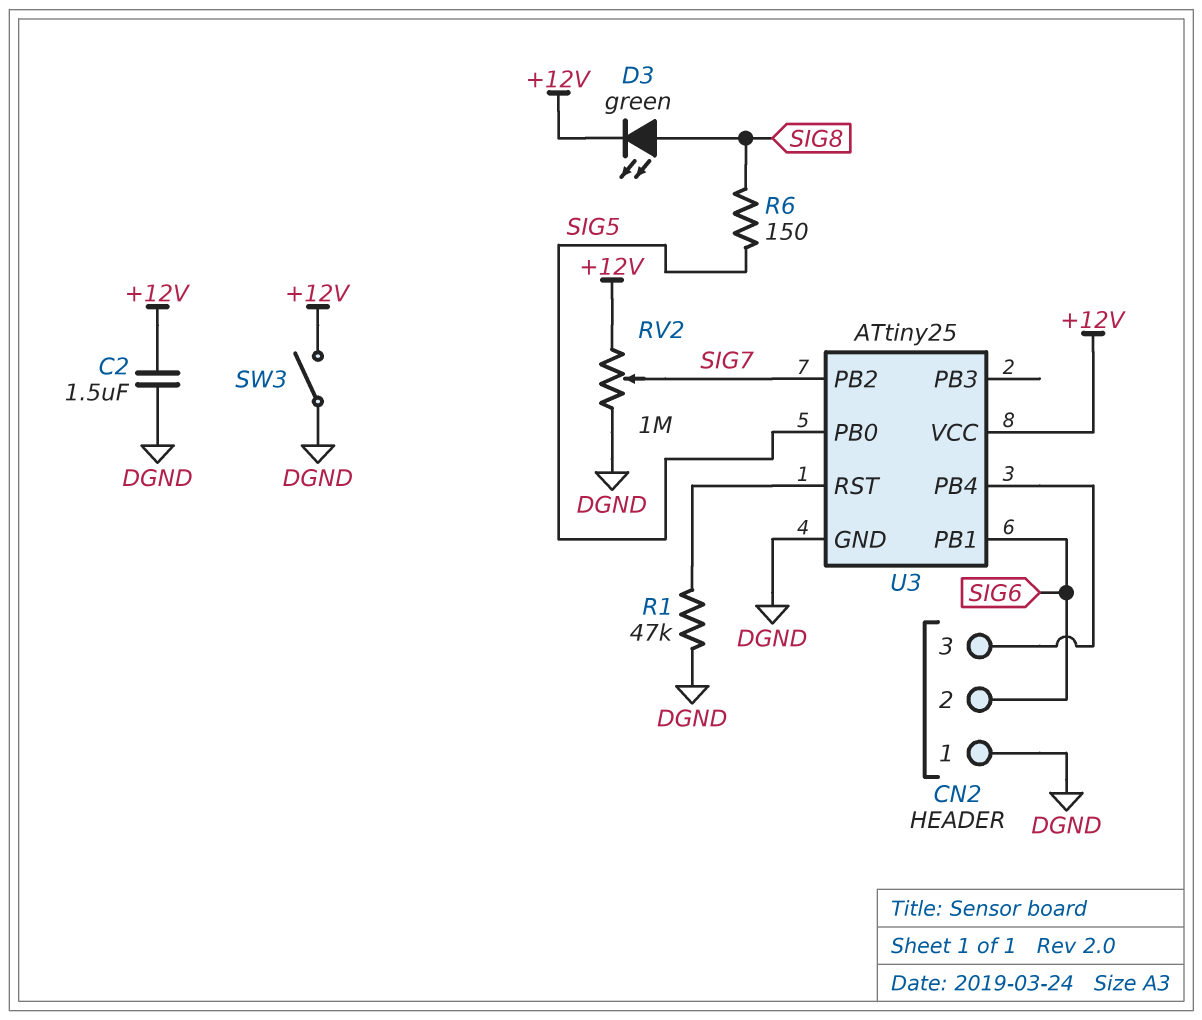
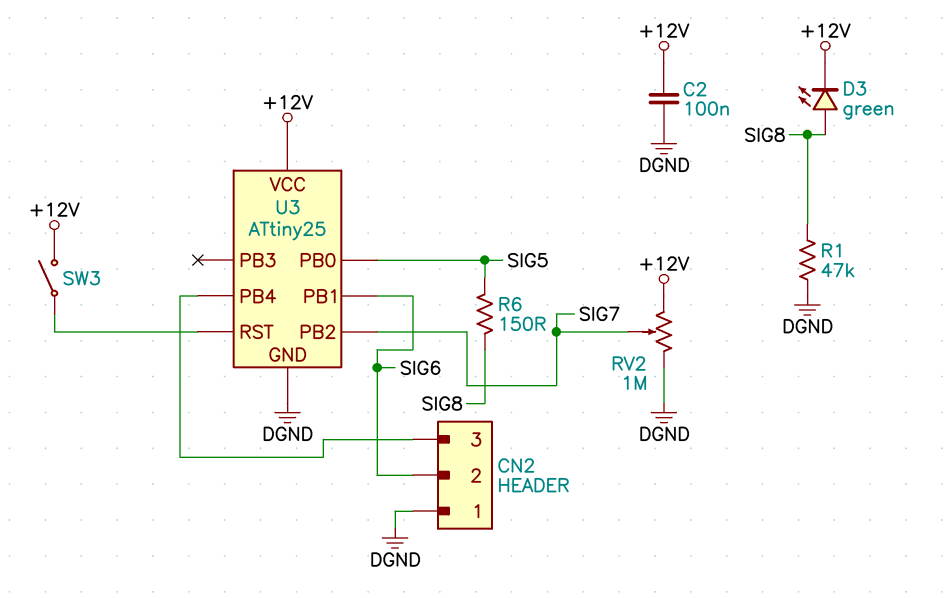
C2: 1.5uF (+12V, DGND) -> 100nF (+12V, DGND)
R1: 47k (DGND, U3/RST) -> 47k (DGND, SIG8)
SW3: switch (+12V, DGND) -> switch (+12V, U3/RST)

